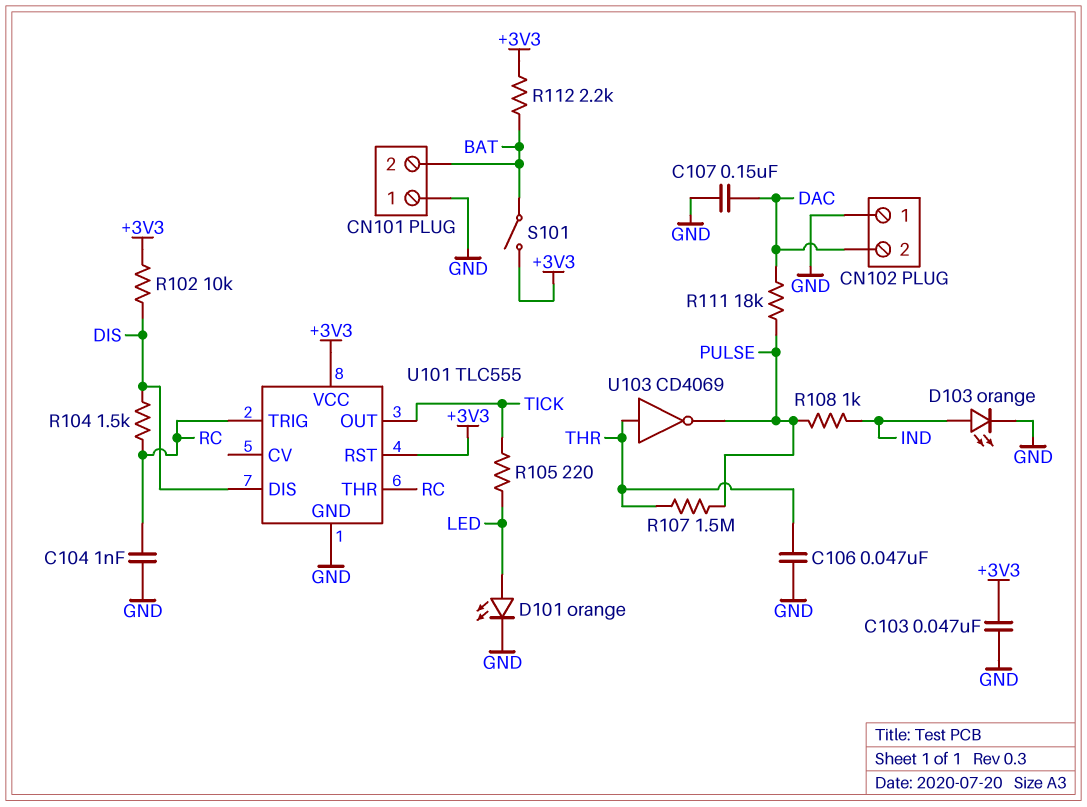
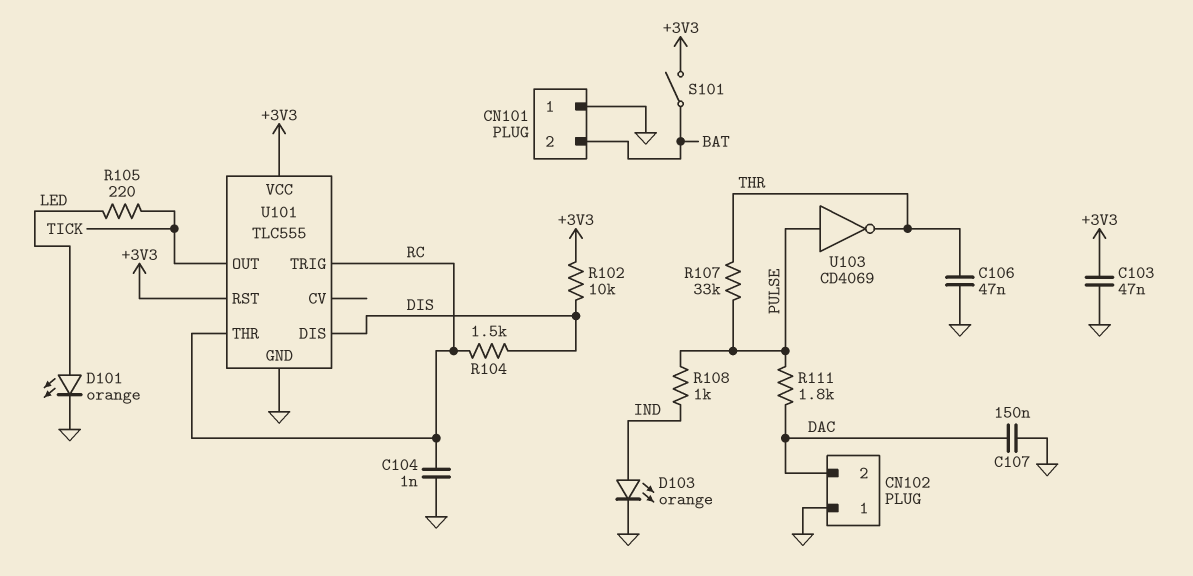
R107: 1.5M (PULSE, THR) -> 33k (PULSE, THR)
R111: 18k (DAC, PULSE) -> 1.8k (DAC, PULSE)
R112: 2.2k (+3V3, BAT) -> none
U103: NOT CD4069 (in THR, out PULSE) -> NOT CD4069 (in PULSE, out THR)

